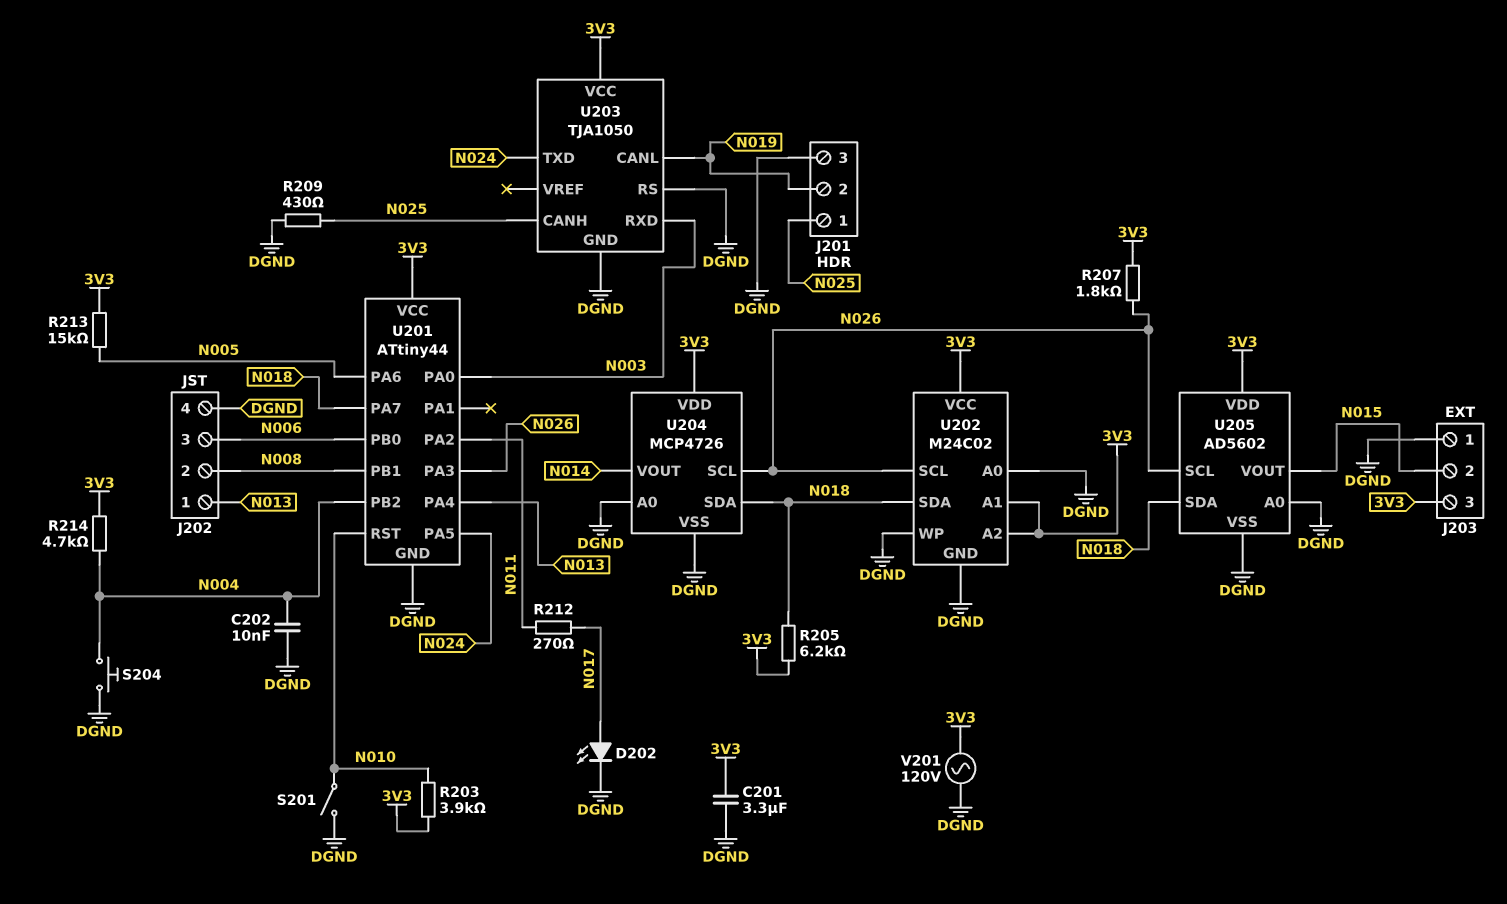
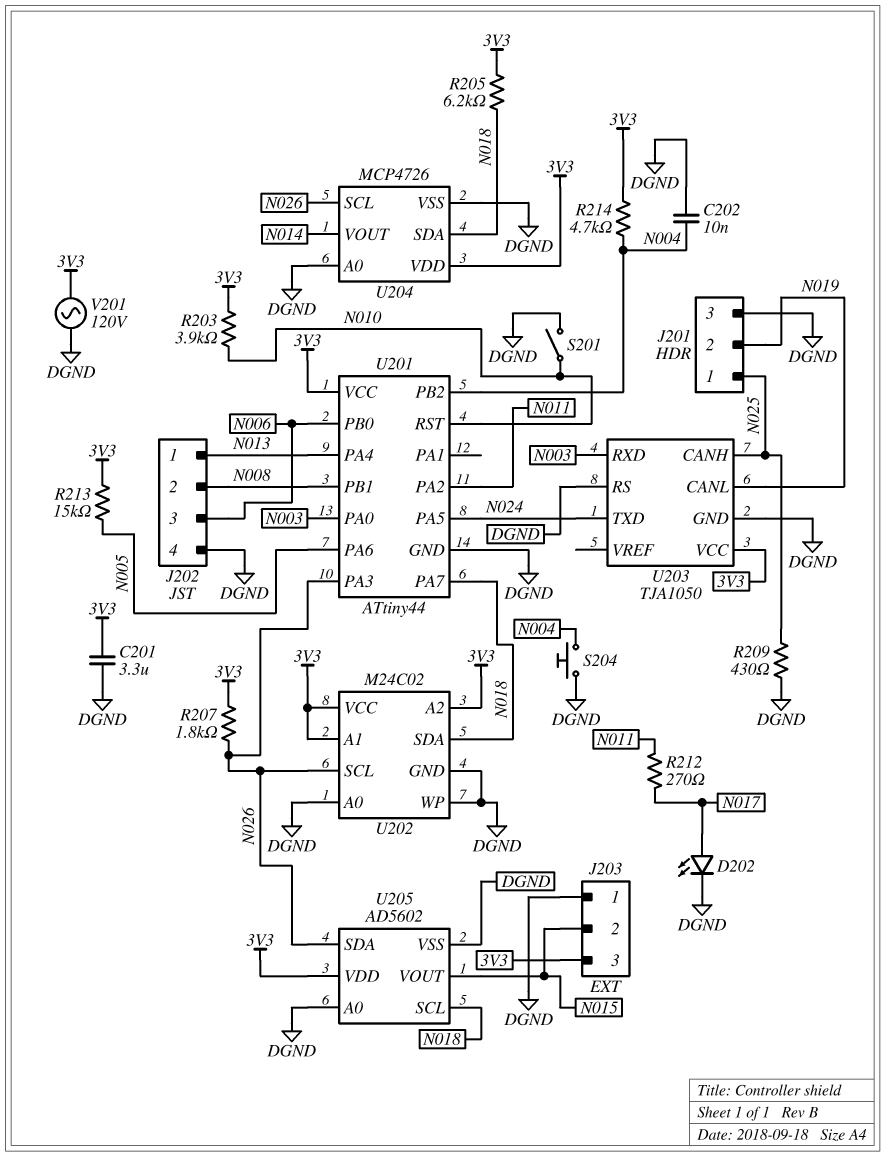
U205 pin SCL: N026 -> N018
U205 pin SDA: N018 -> N026

